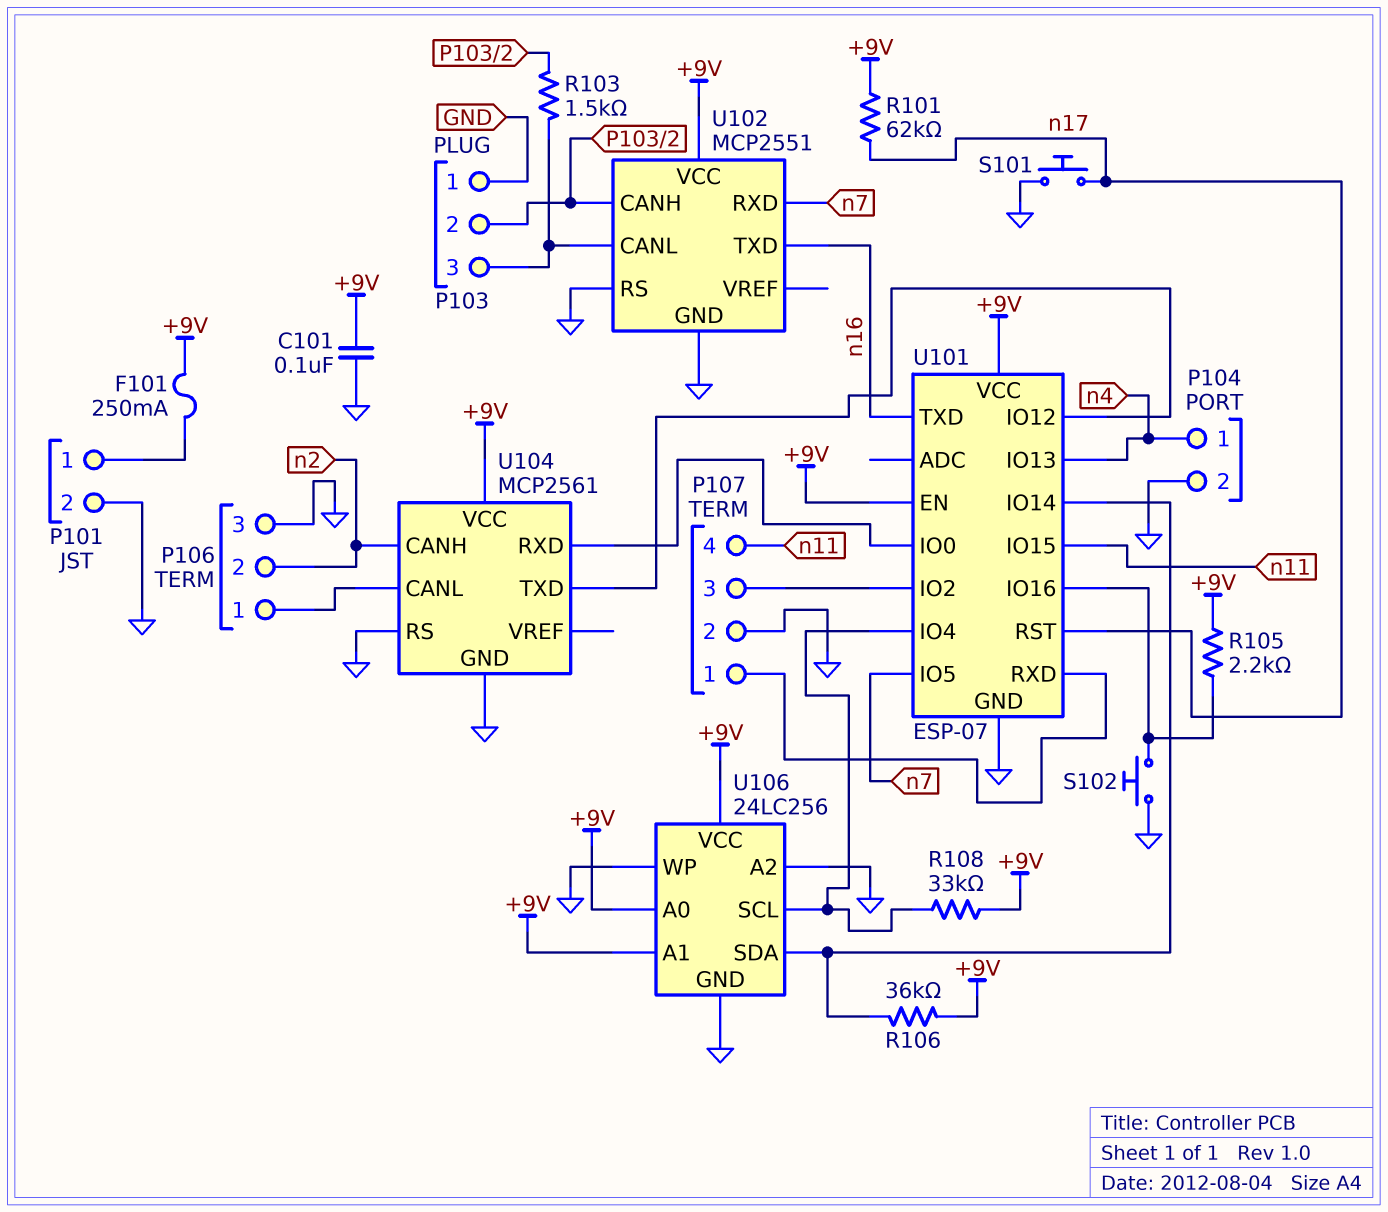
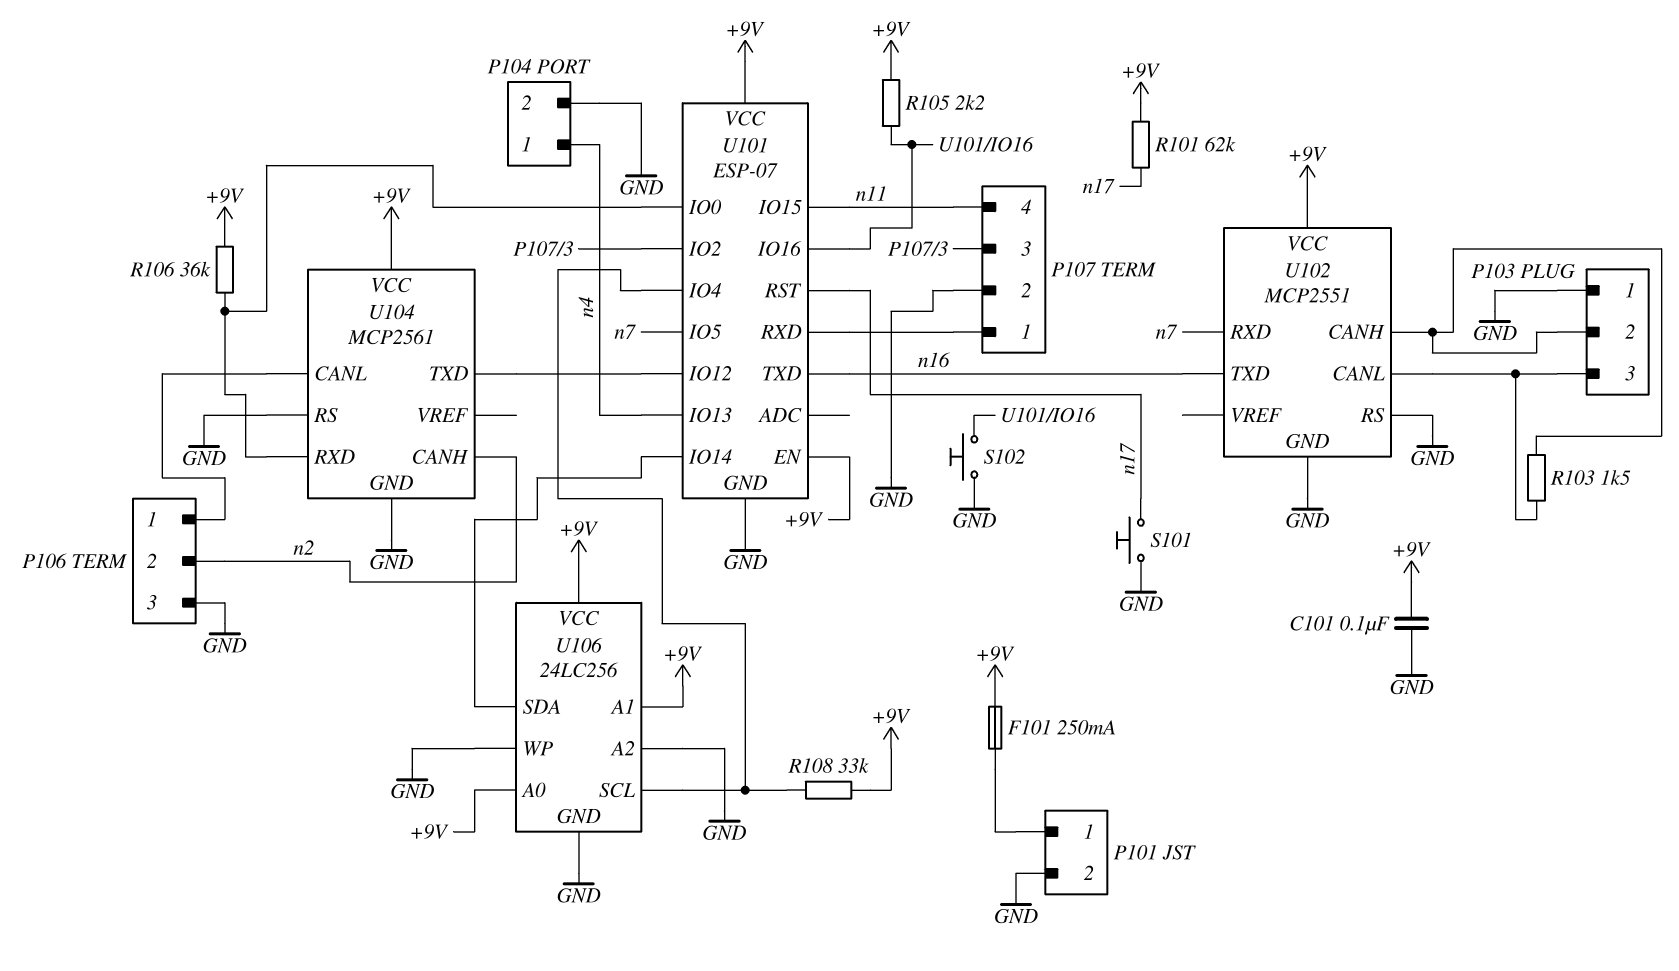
R106: 36k (+9V, U101/IO14) -> 36k (+9V, U101/IO0)

